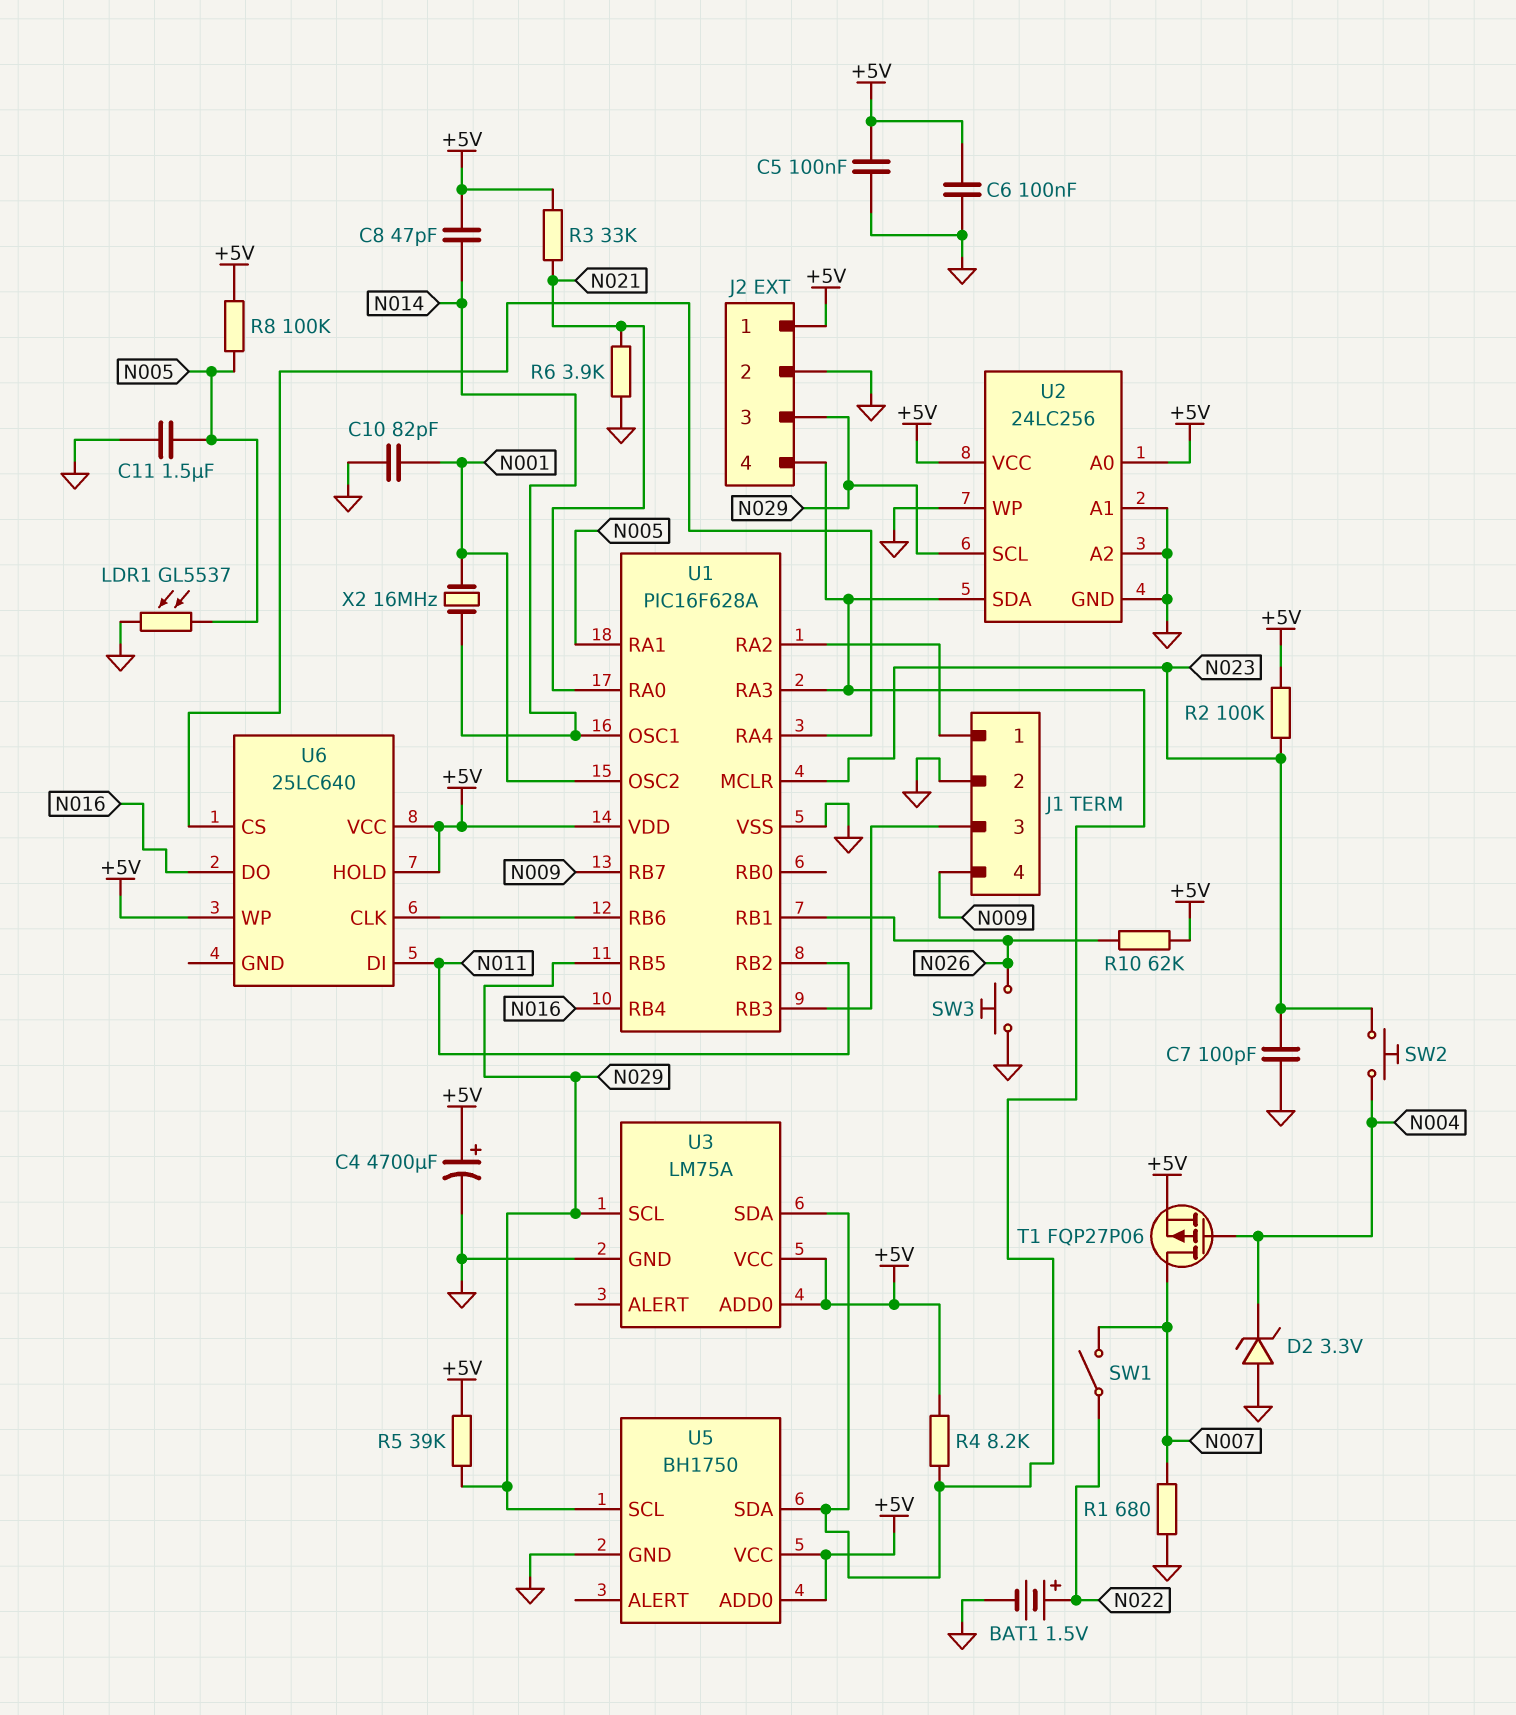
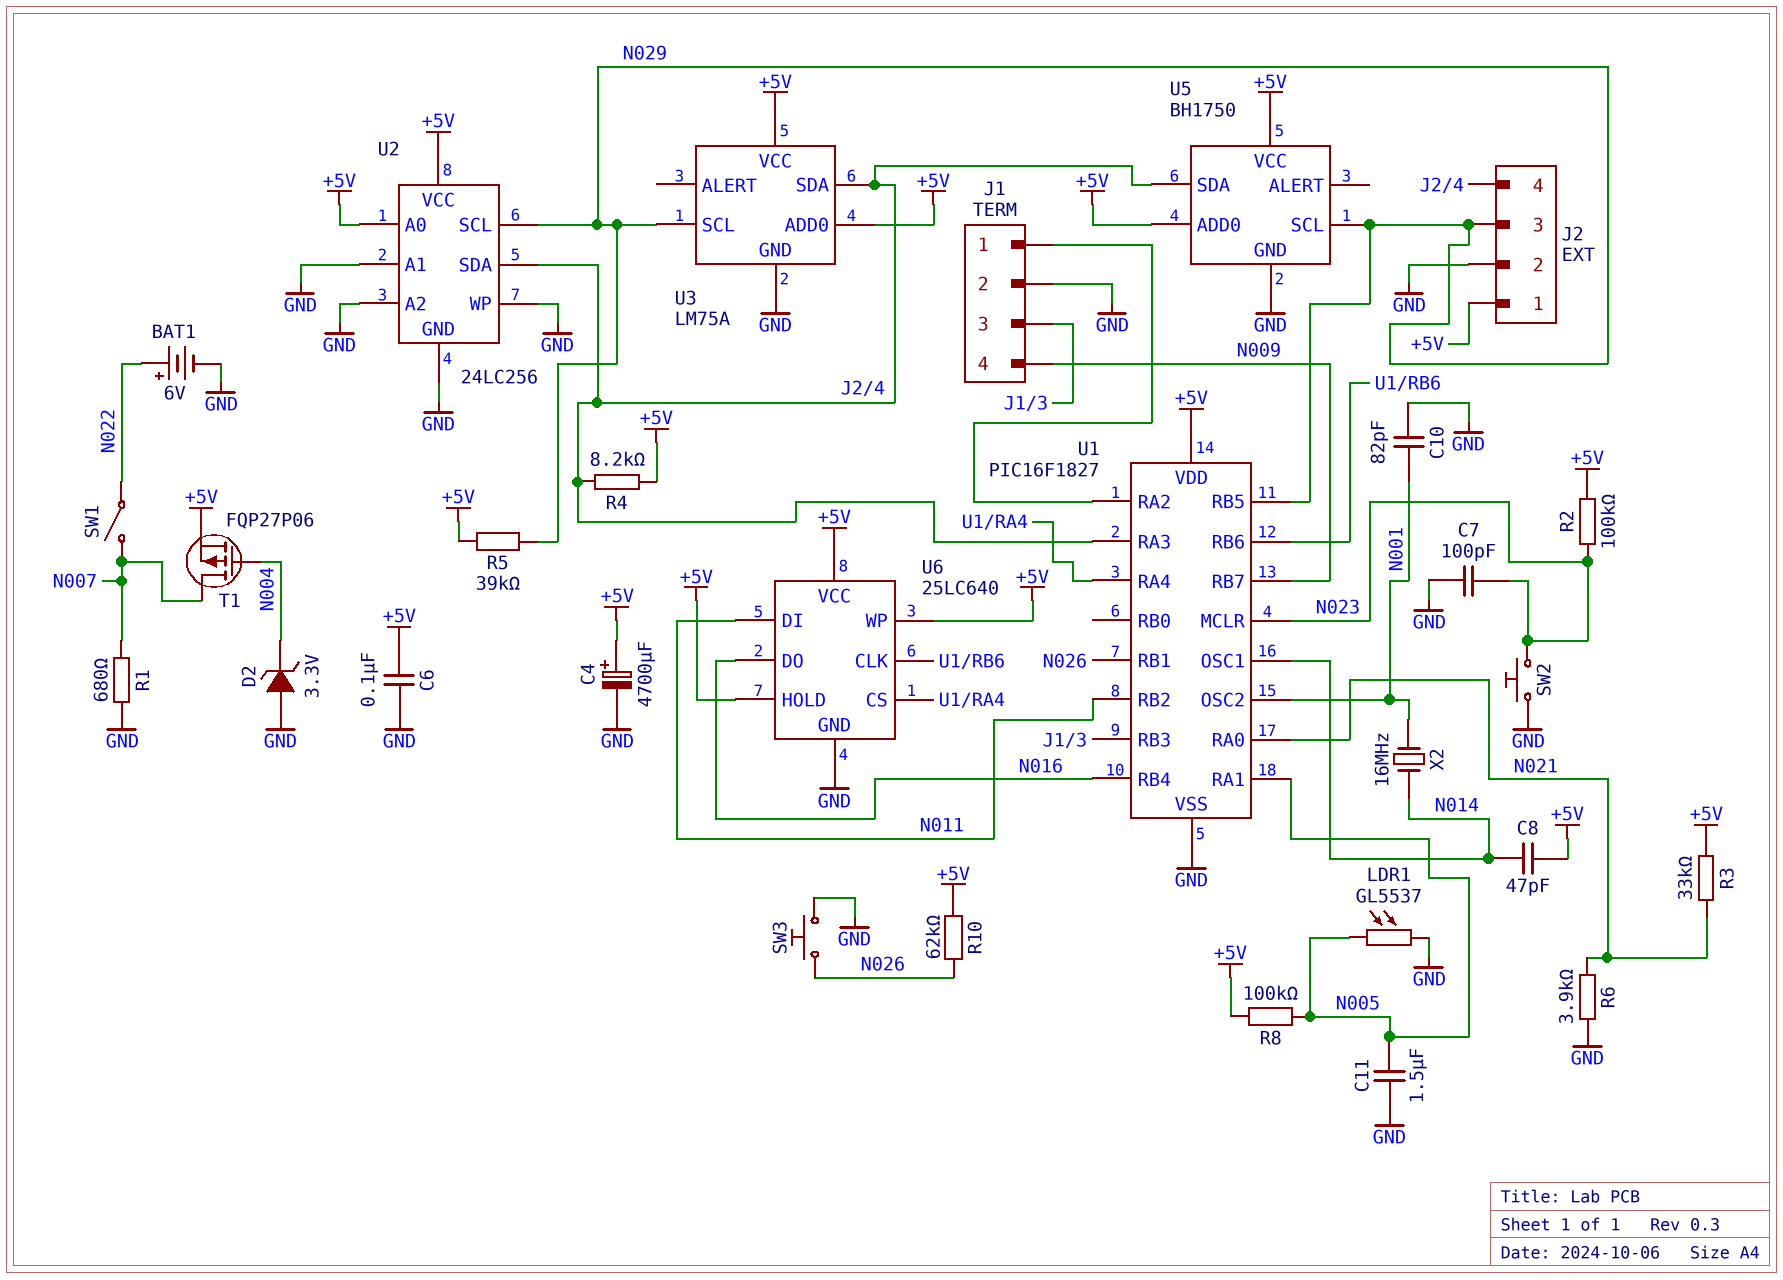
BAT1: 1.5V (plus N022, minus GND) -> 6V (plus N022, minus GND)
C5: 100nF (+5V, GND) -> none
SW2: button (N004, N023) -> button (GND, N023)
U1: PIC16F628A -> PIC16F1827
U6 pin GND: none -> GND

